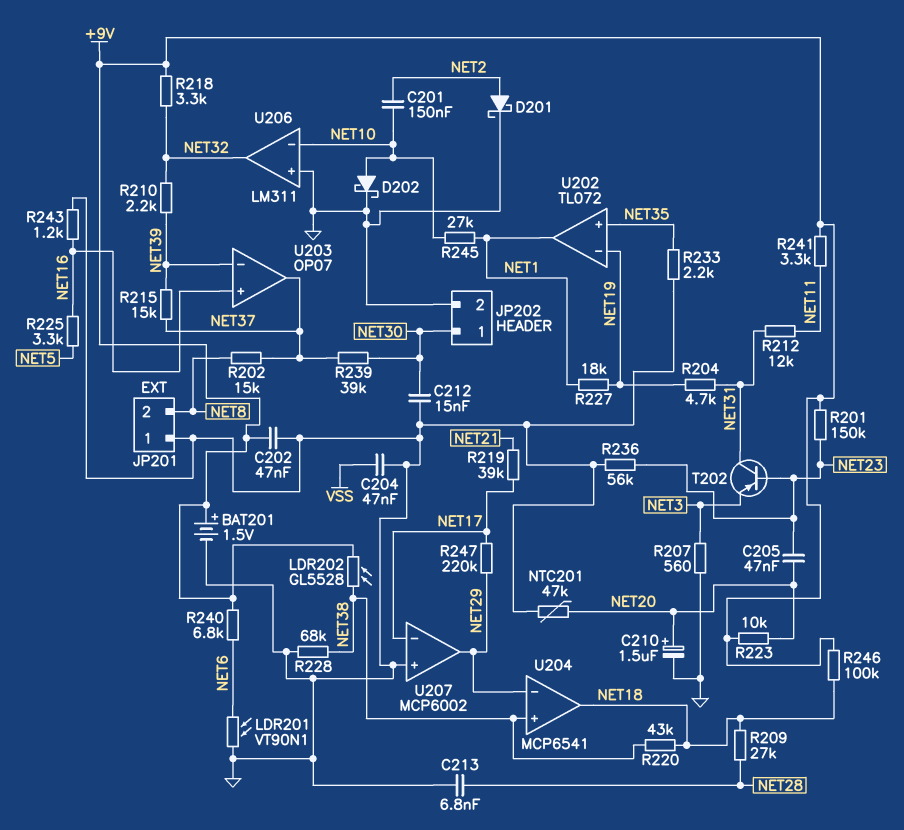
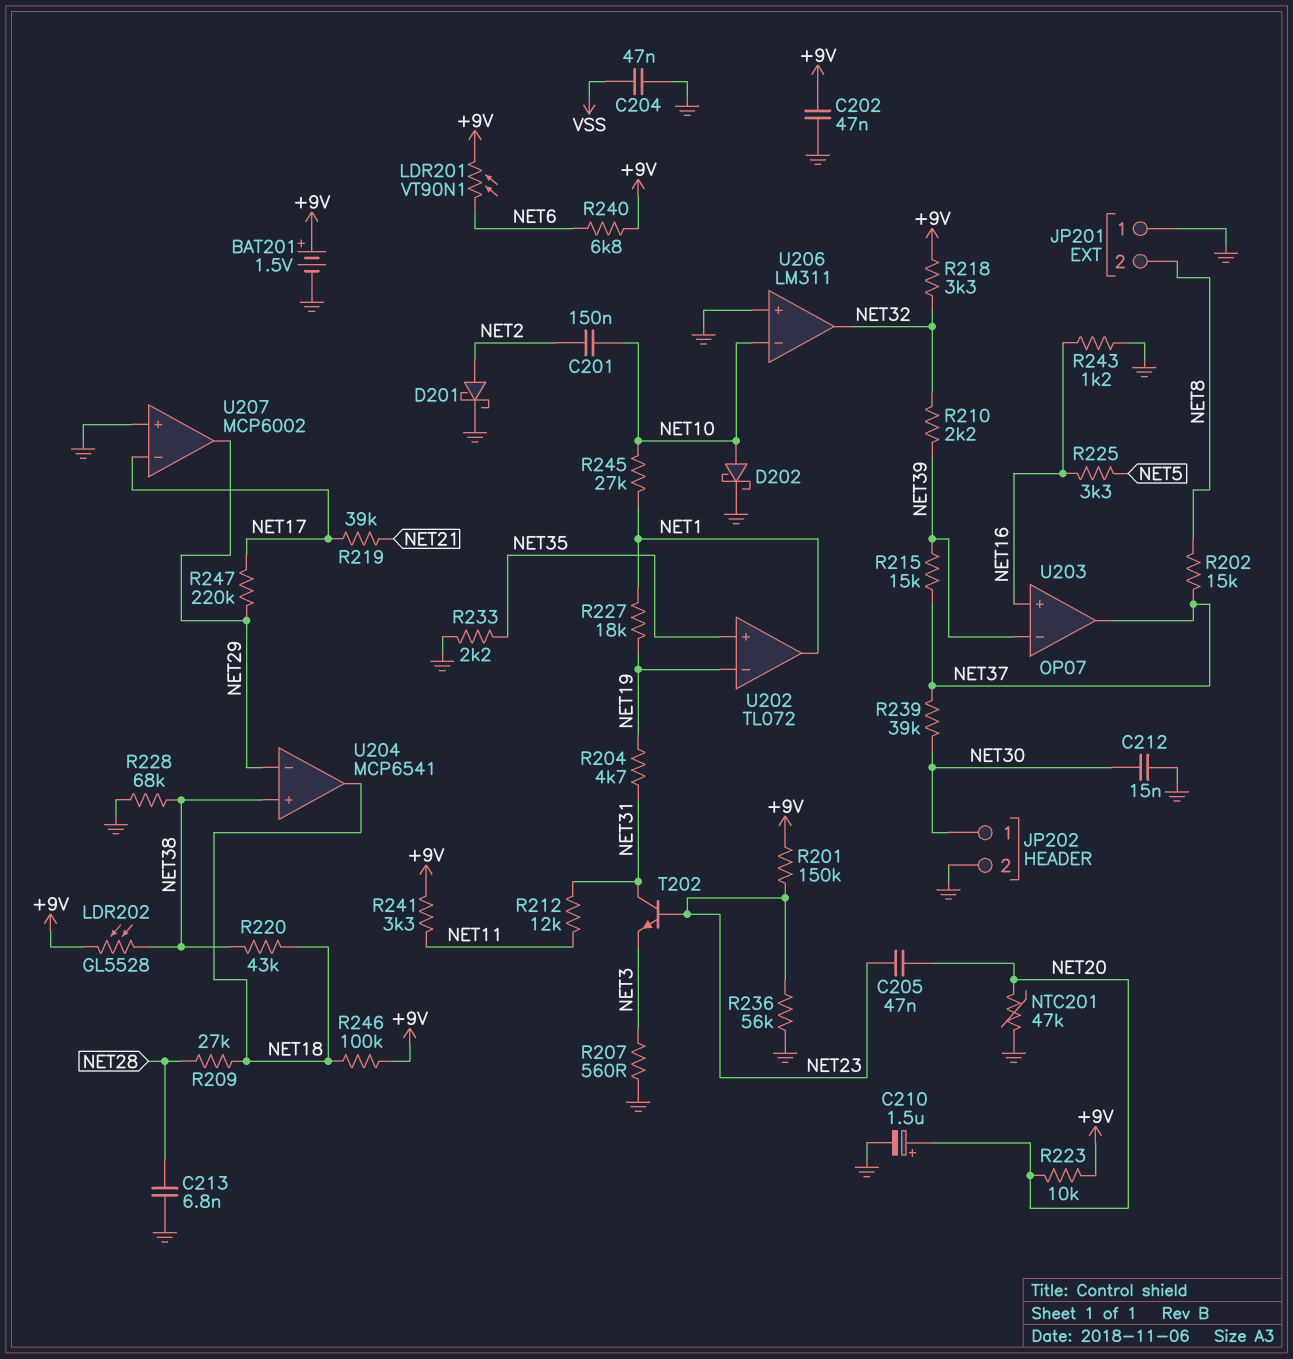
LDR201: VT90N1 (GND, NET6) -> VT90N1 (+9V, NET6)
T202: PNP (B NET23, C NET31, E NET3) -> NPN (B NET23, C NET31, E NET3)

